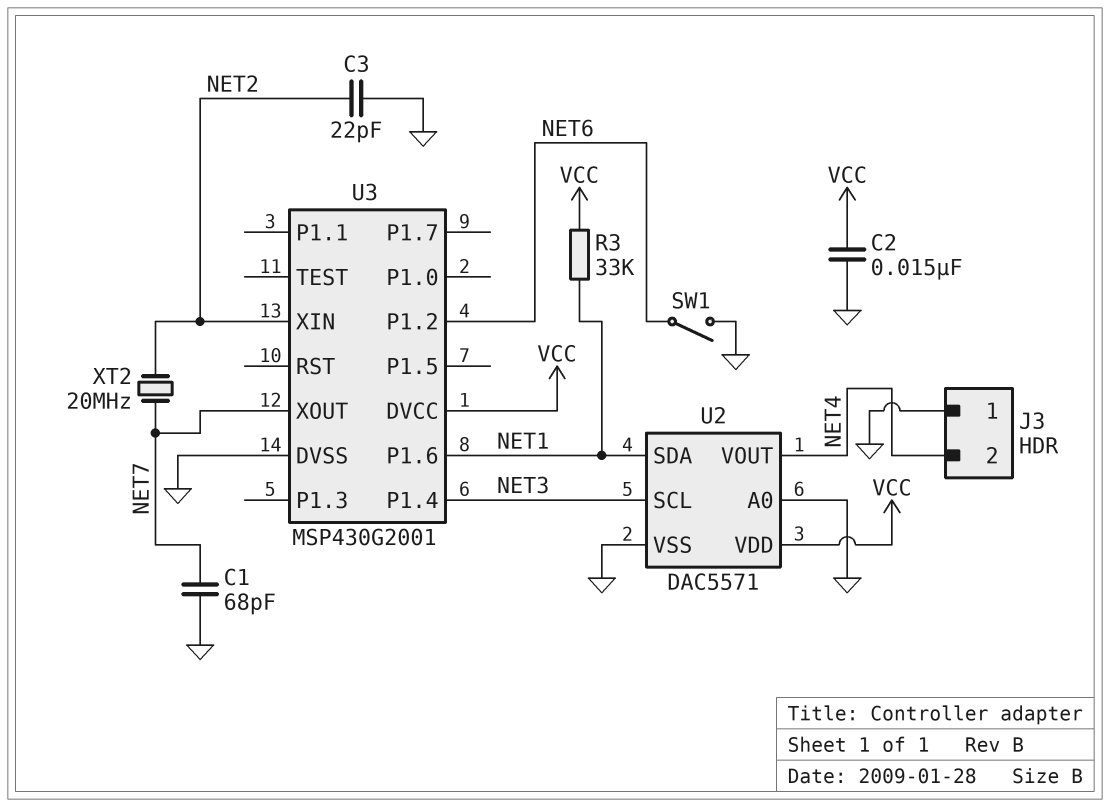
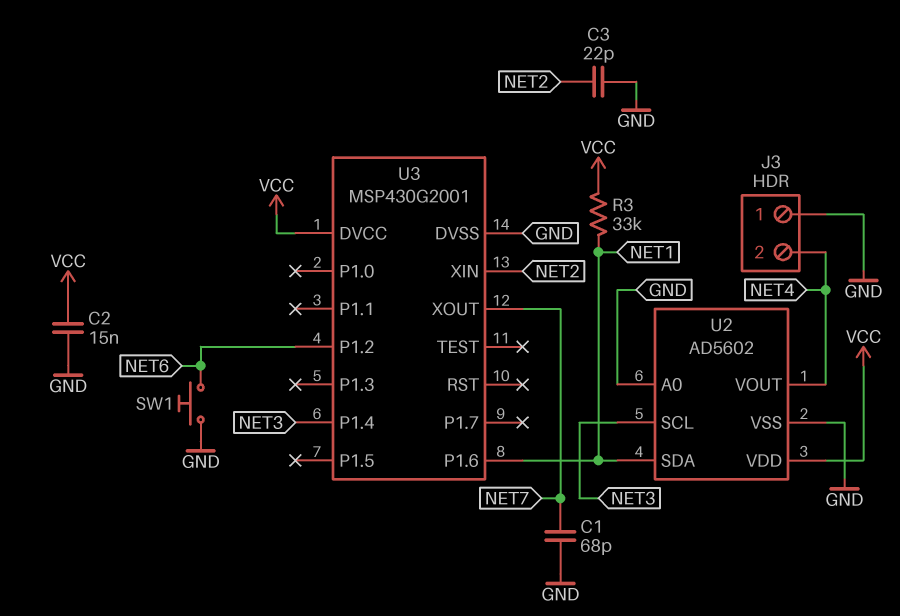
SW1: switch (GND, NET6) -> button (GND, NET6)
U2: DAC5571 -> AD5602
XT2: 20MHz (NET2, NET7) -> none

